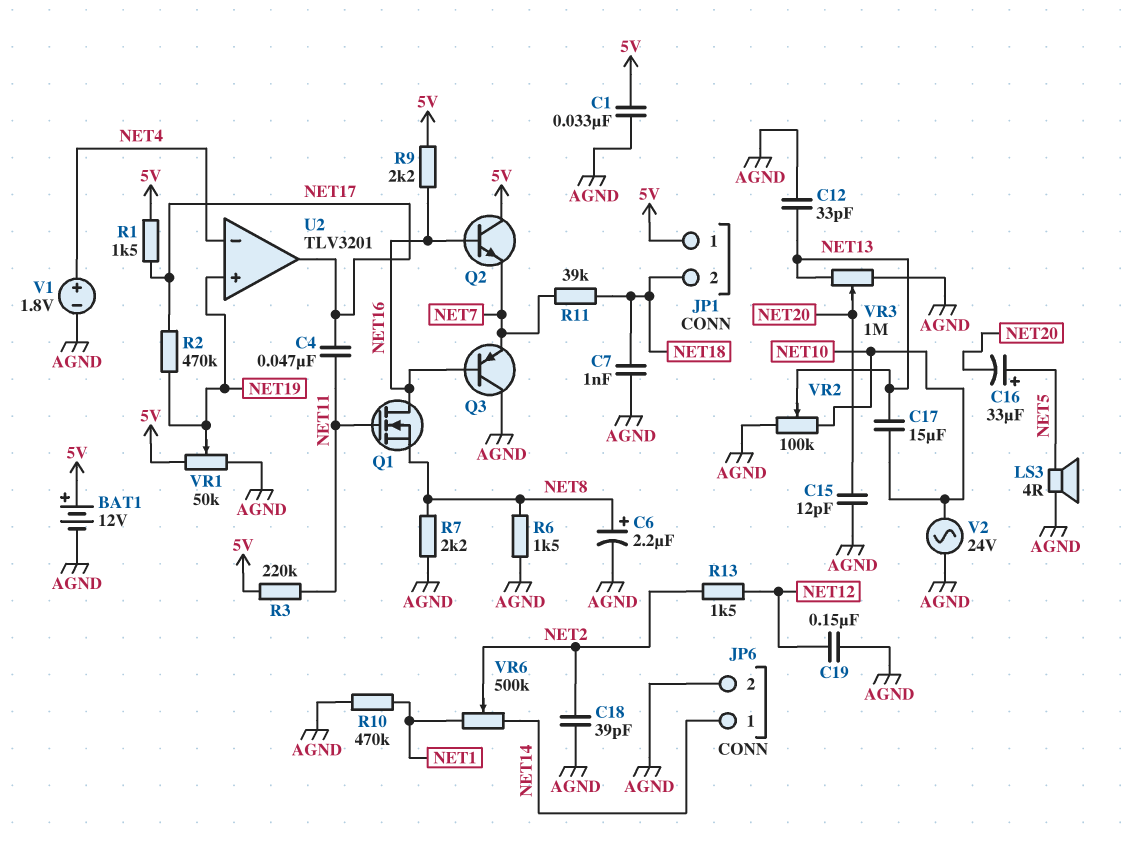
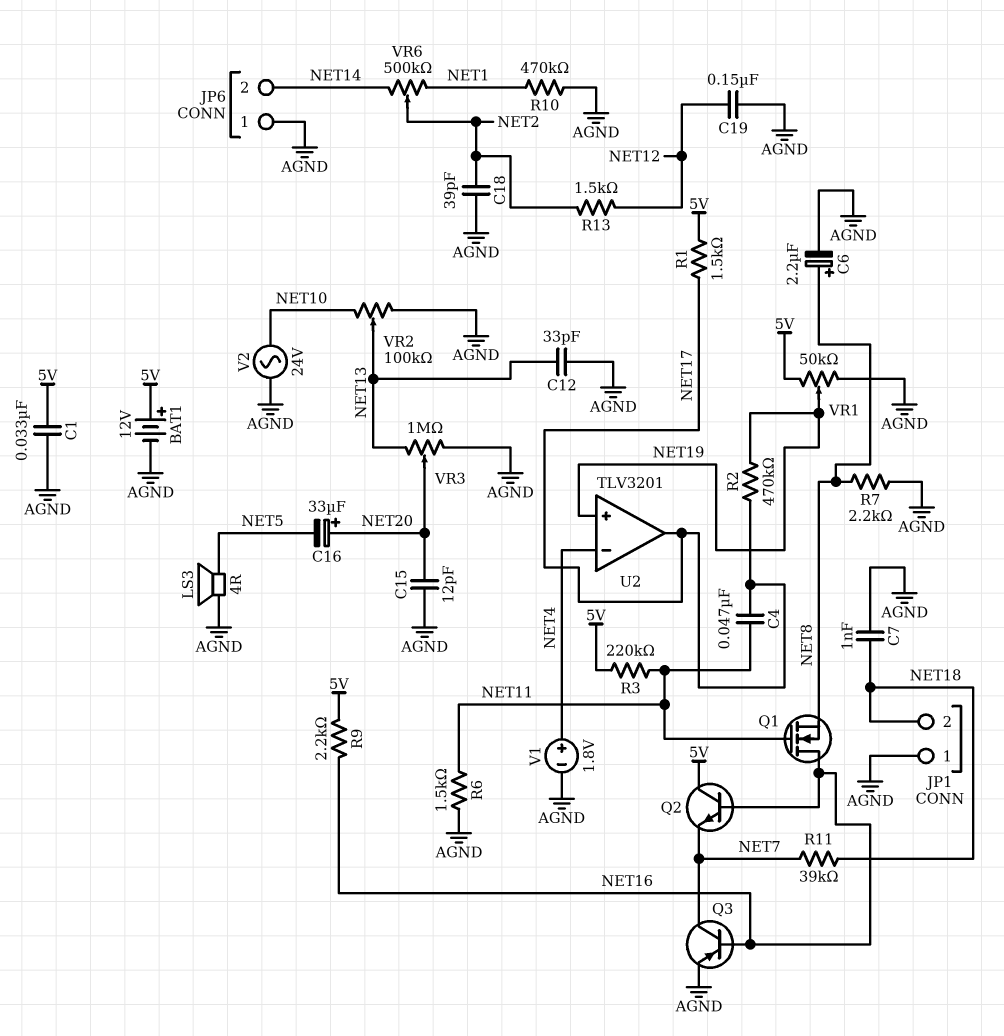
C16: 33uF (plus NET5, minus NET20) -> 33uF (plus NET20, minus NET5)
C17: 15uF (NET10, NET13) -> none
JP1 pin 1: 5V -> AGND
JP6 pin 1: NET14 -> AGND
JP6 pin 2: AGND -> NET14
Q3: PNP (B NET16, C AGND, E NET7) -> PNP (B NET16, C NET7, E AGND)
R6: 1.5k (AGND, NET8) -> 1.5k (AGND, NET11)

